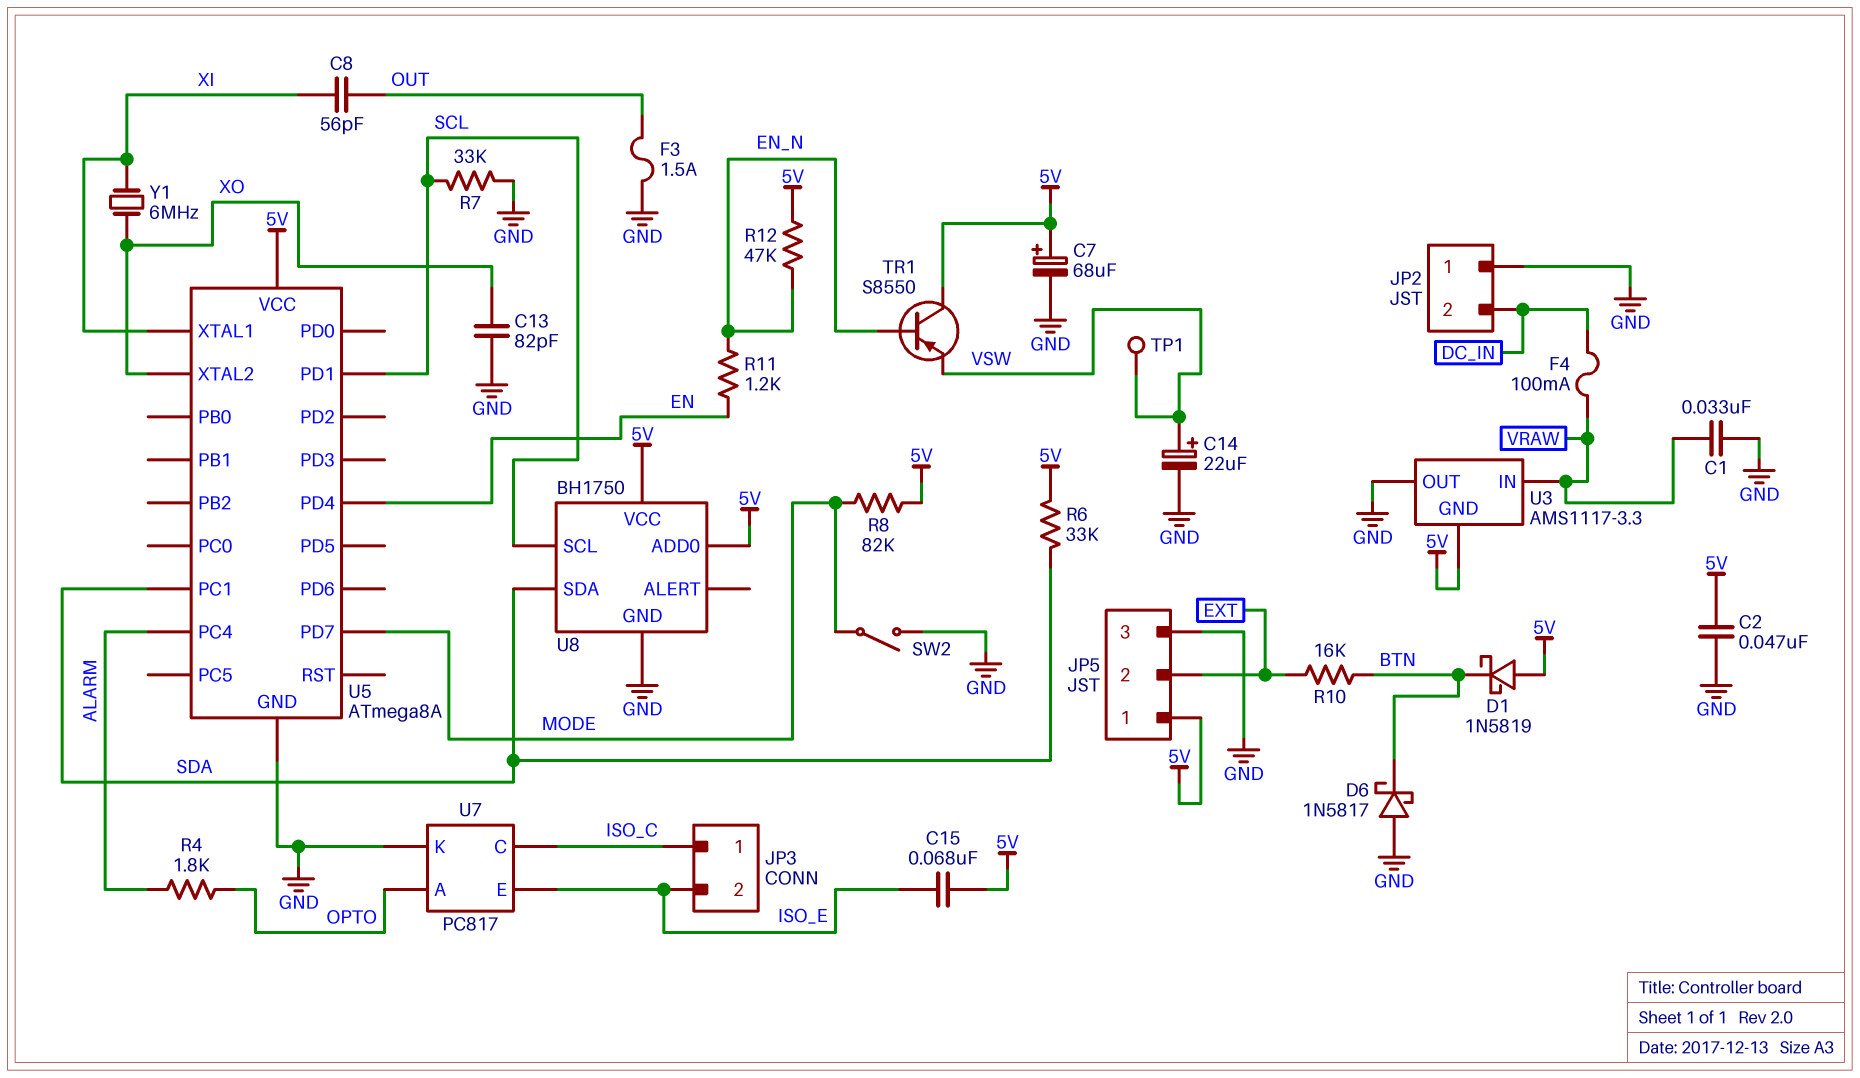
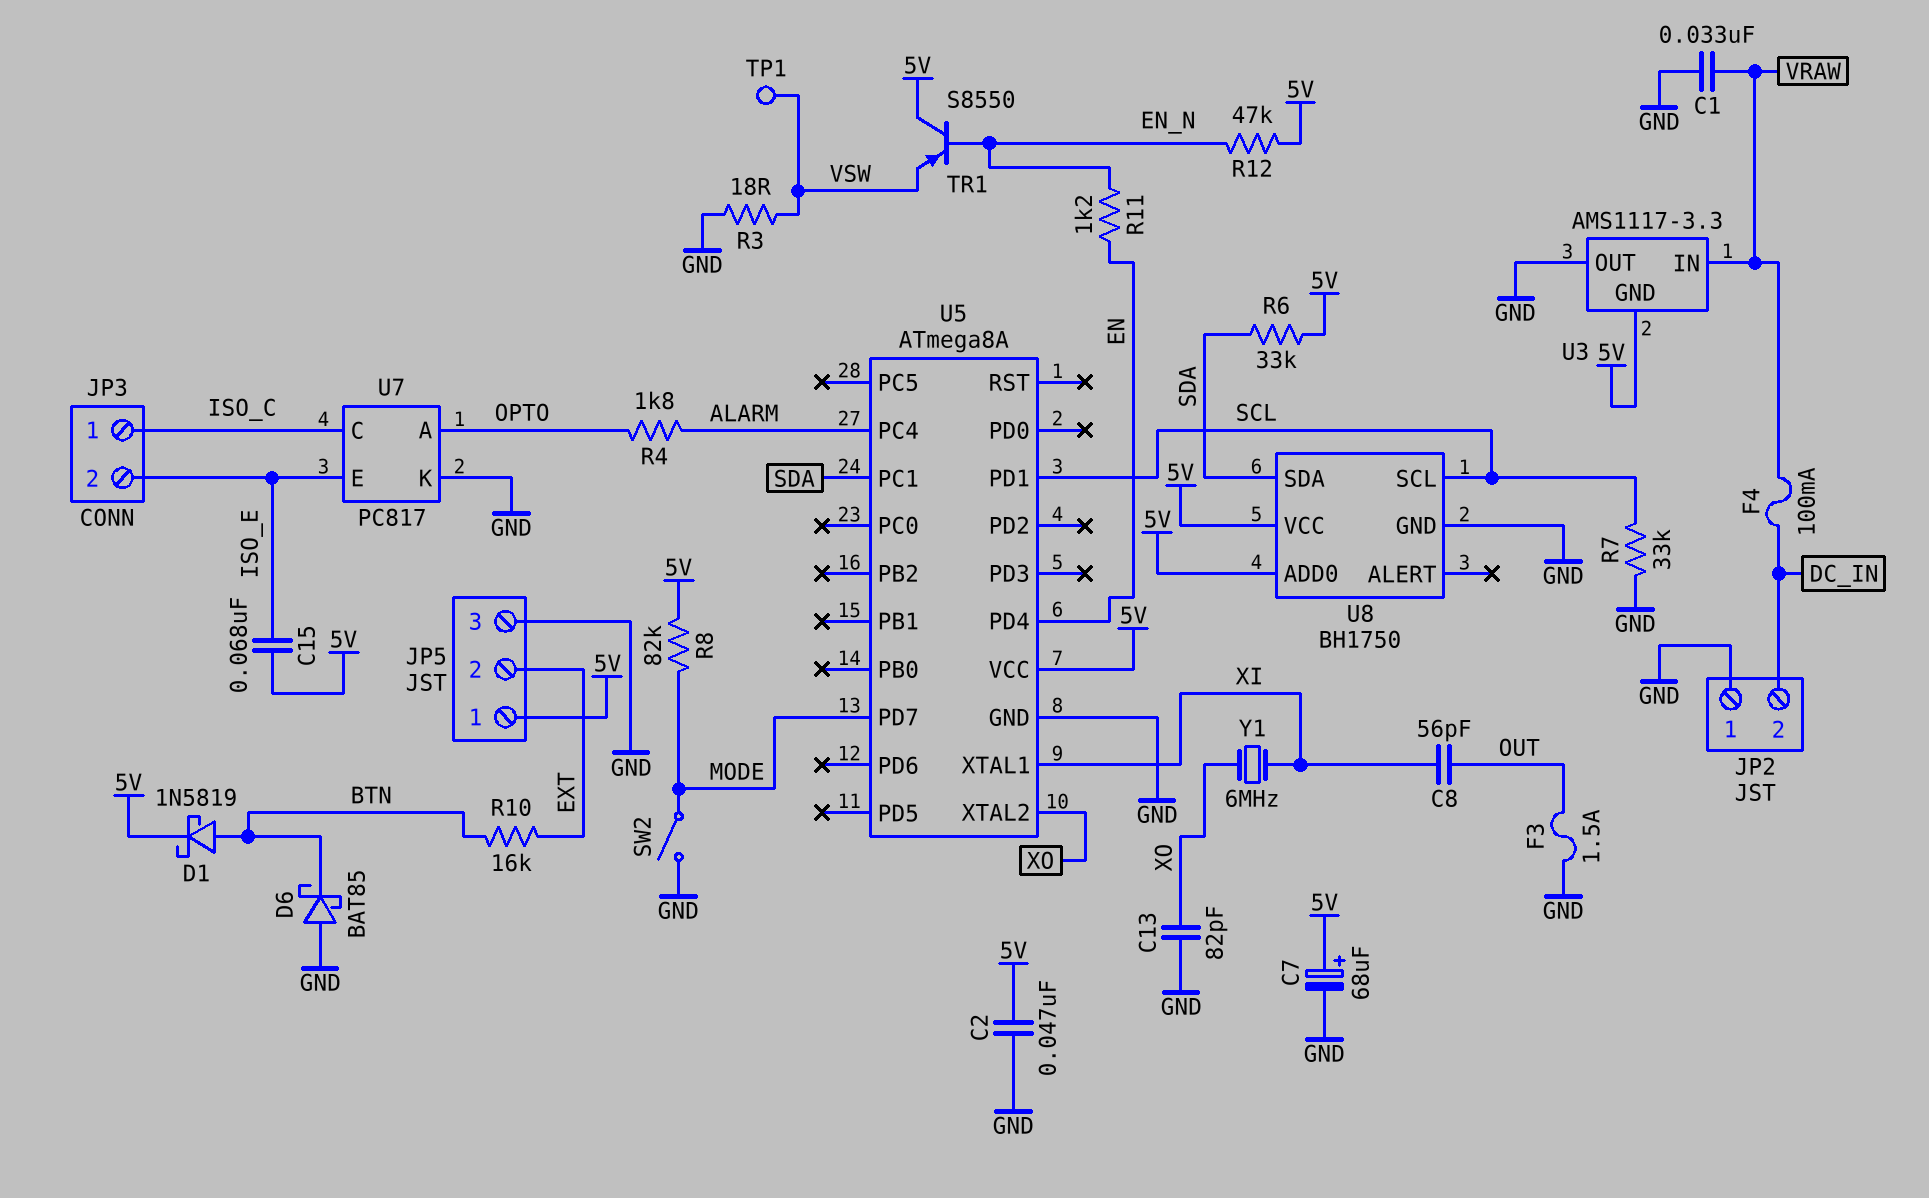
C14: 22uF (plus VSW, minus GND) -> none
D1: schottky 1N5819 (A 5V, K BTN) -> schottky 1N5819 (A BTN, K 5V)
D6: schottky 1N5817 (A GND, K BTN) -> schottky BAT85 (A GND, K BTN)
R3: none -> 18 (GND, VSW)

